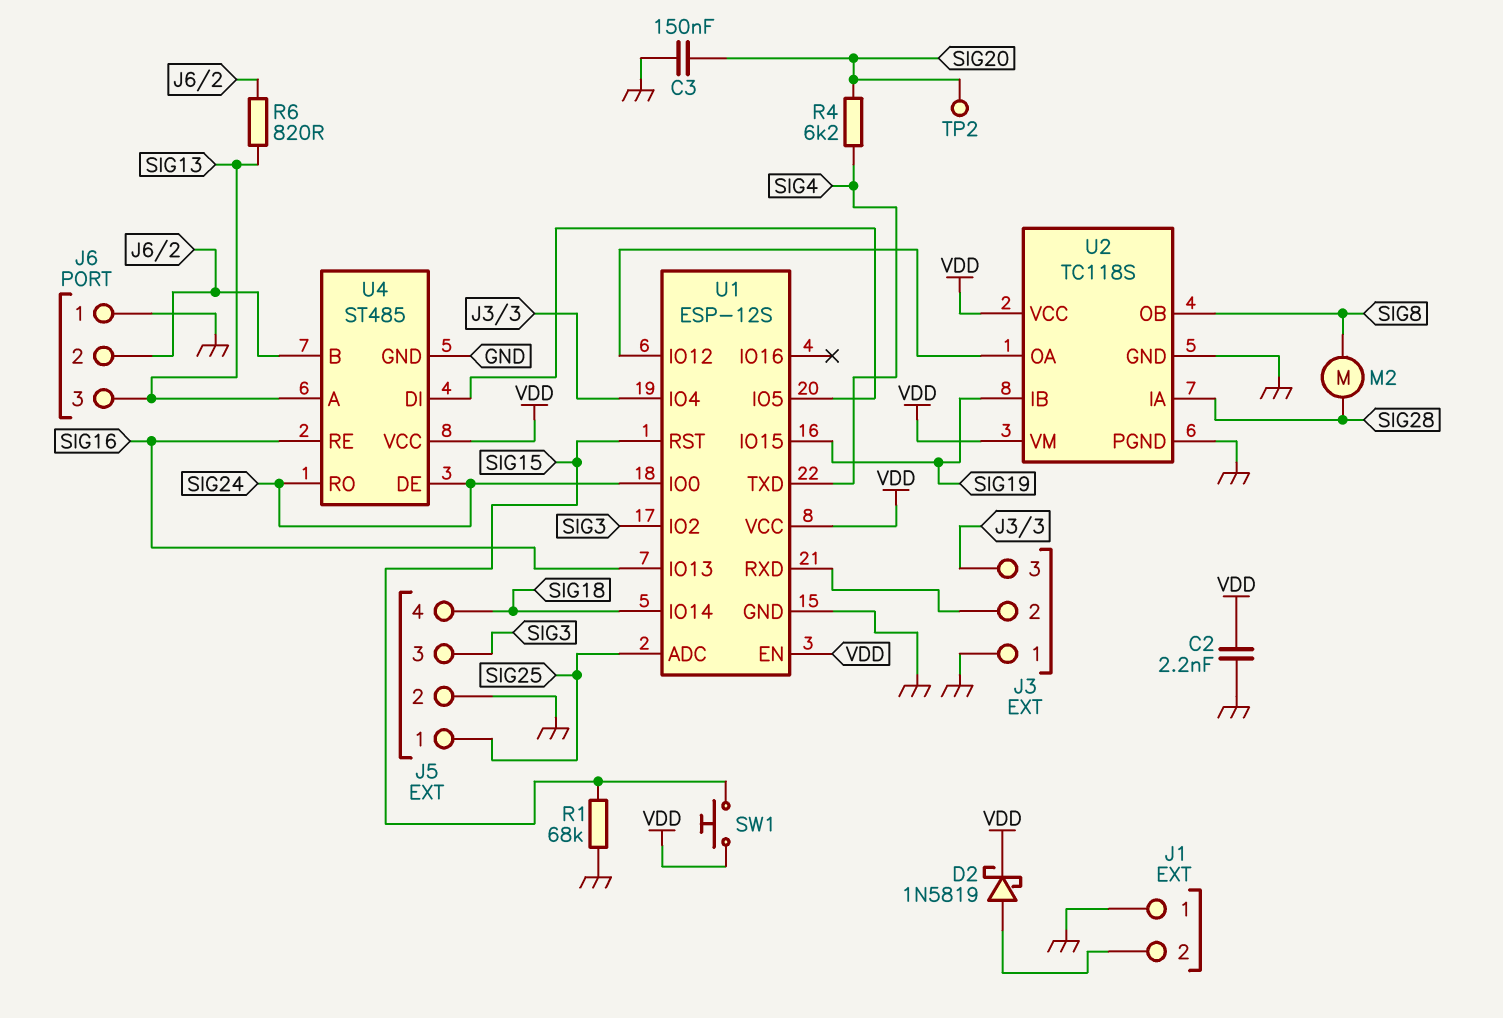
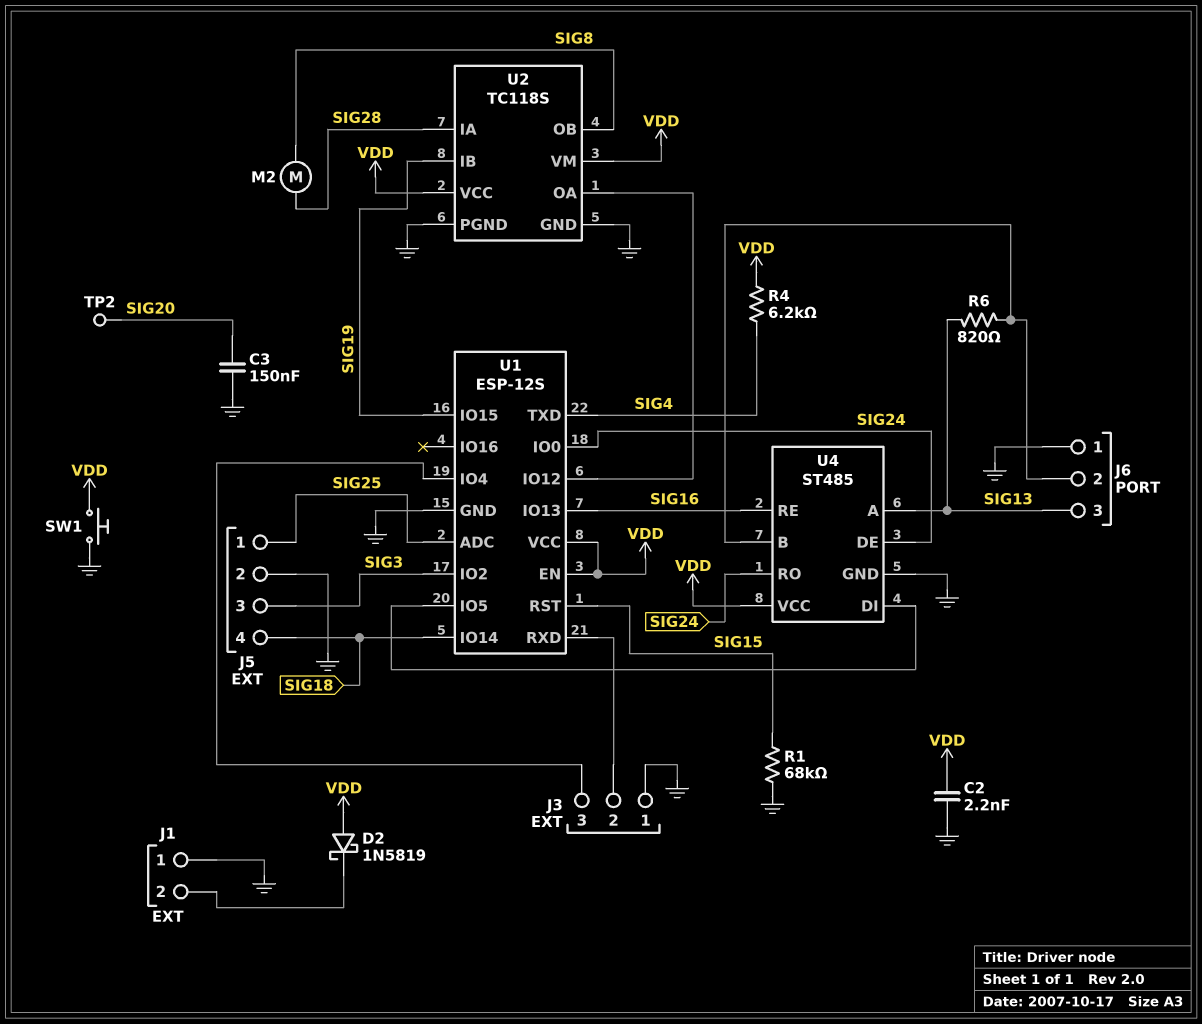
D2: schottky 1N5819 (A J1/2, K VDD) -> schottky 1N5819 (A VDD, K J1/2)
R4: 6.2k (SIG4, SIG20) -> 6.2k (SIG4, VDD)
SW1: button (SIG15, VDD) -> button (GND, VDD)

